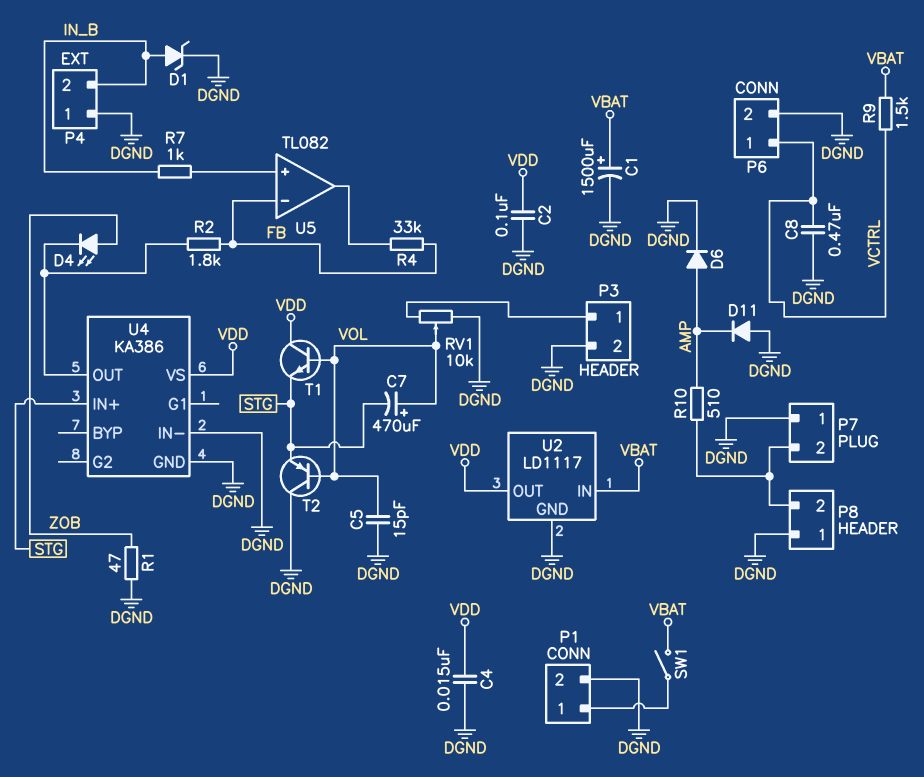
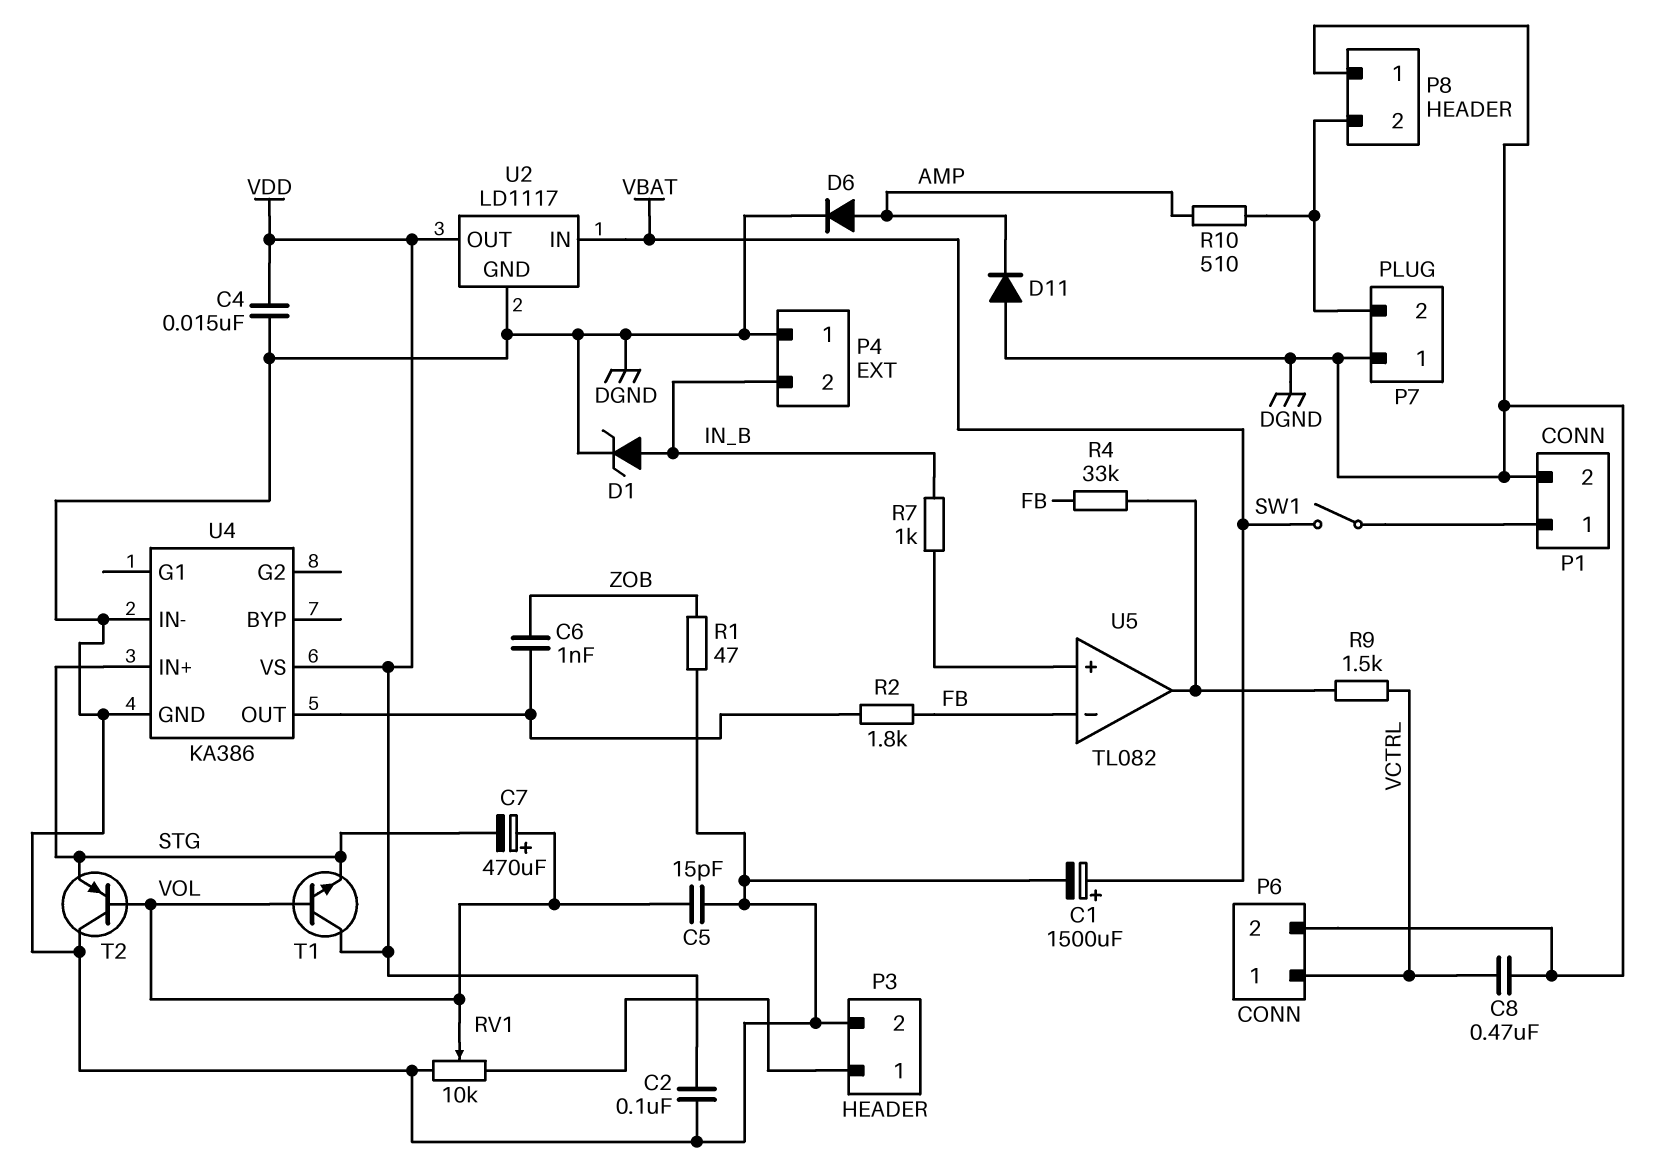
C6: none -> 1nF (U4/OUT, ZOB)
D4: LED (A ZOB, K U4/OUT) -> none
R9: 1.5k (VBAT, VCTRL) -> 1.5k (U5/out, VCTRL)

